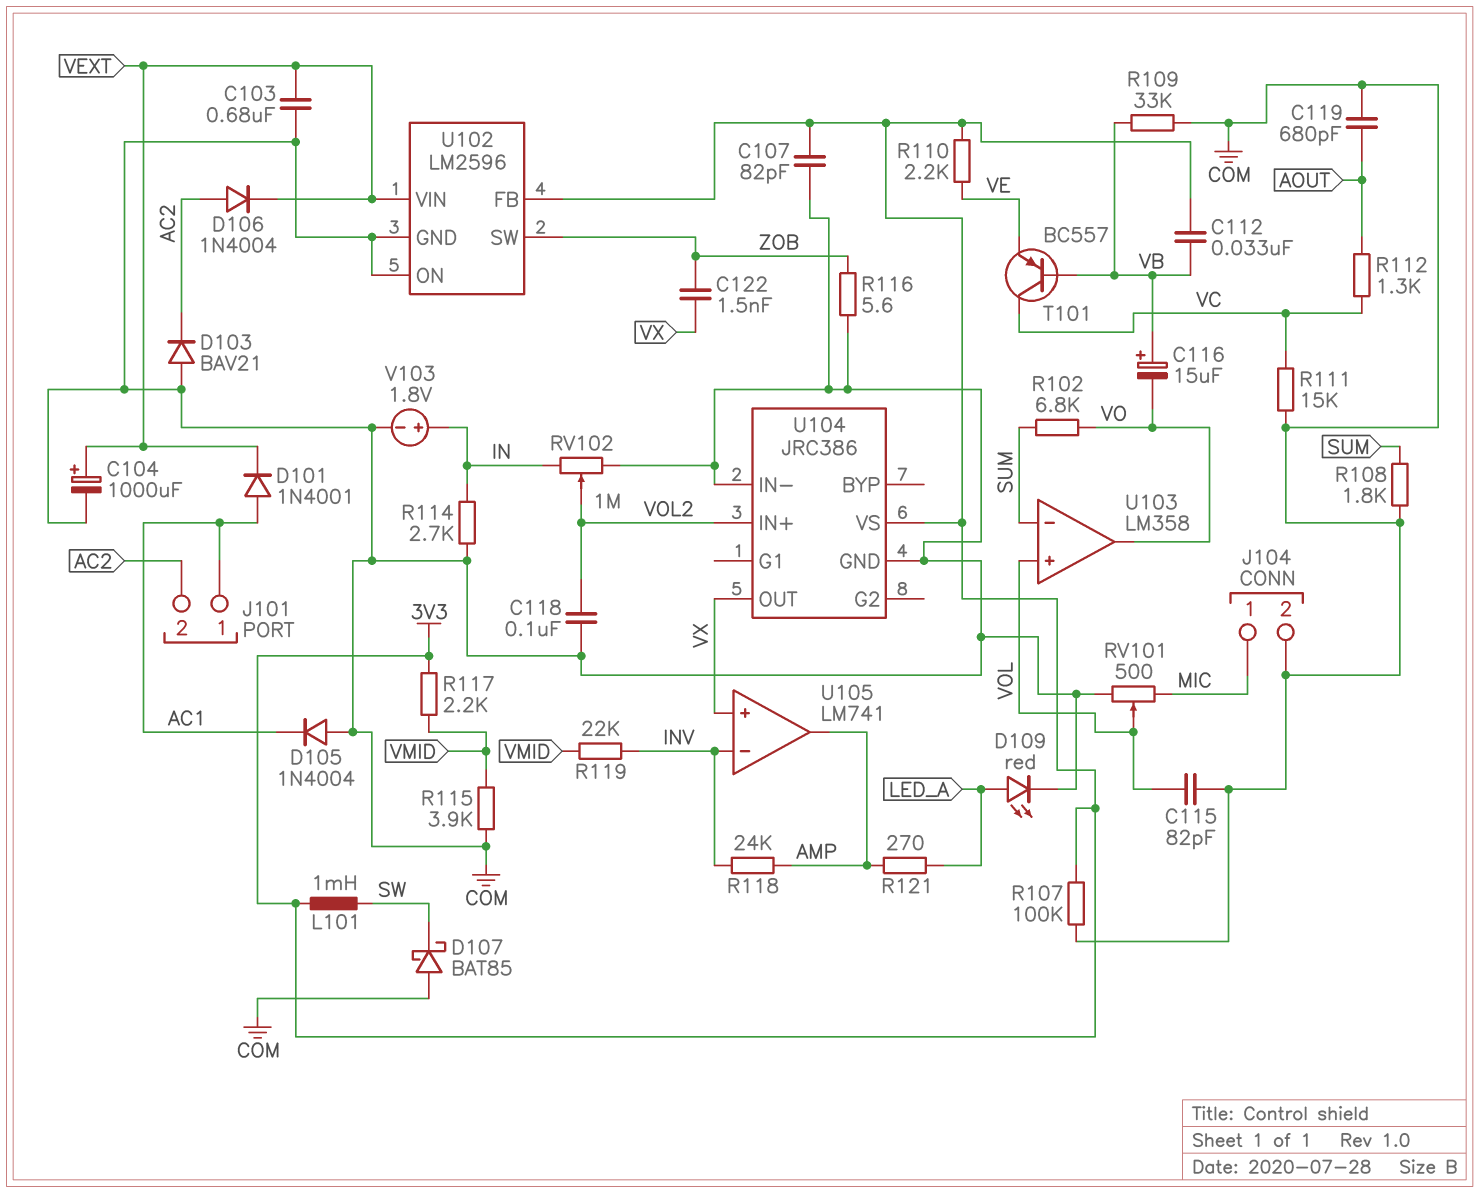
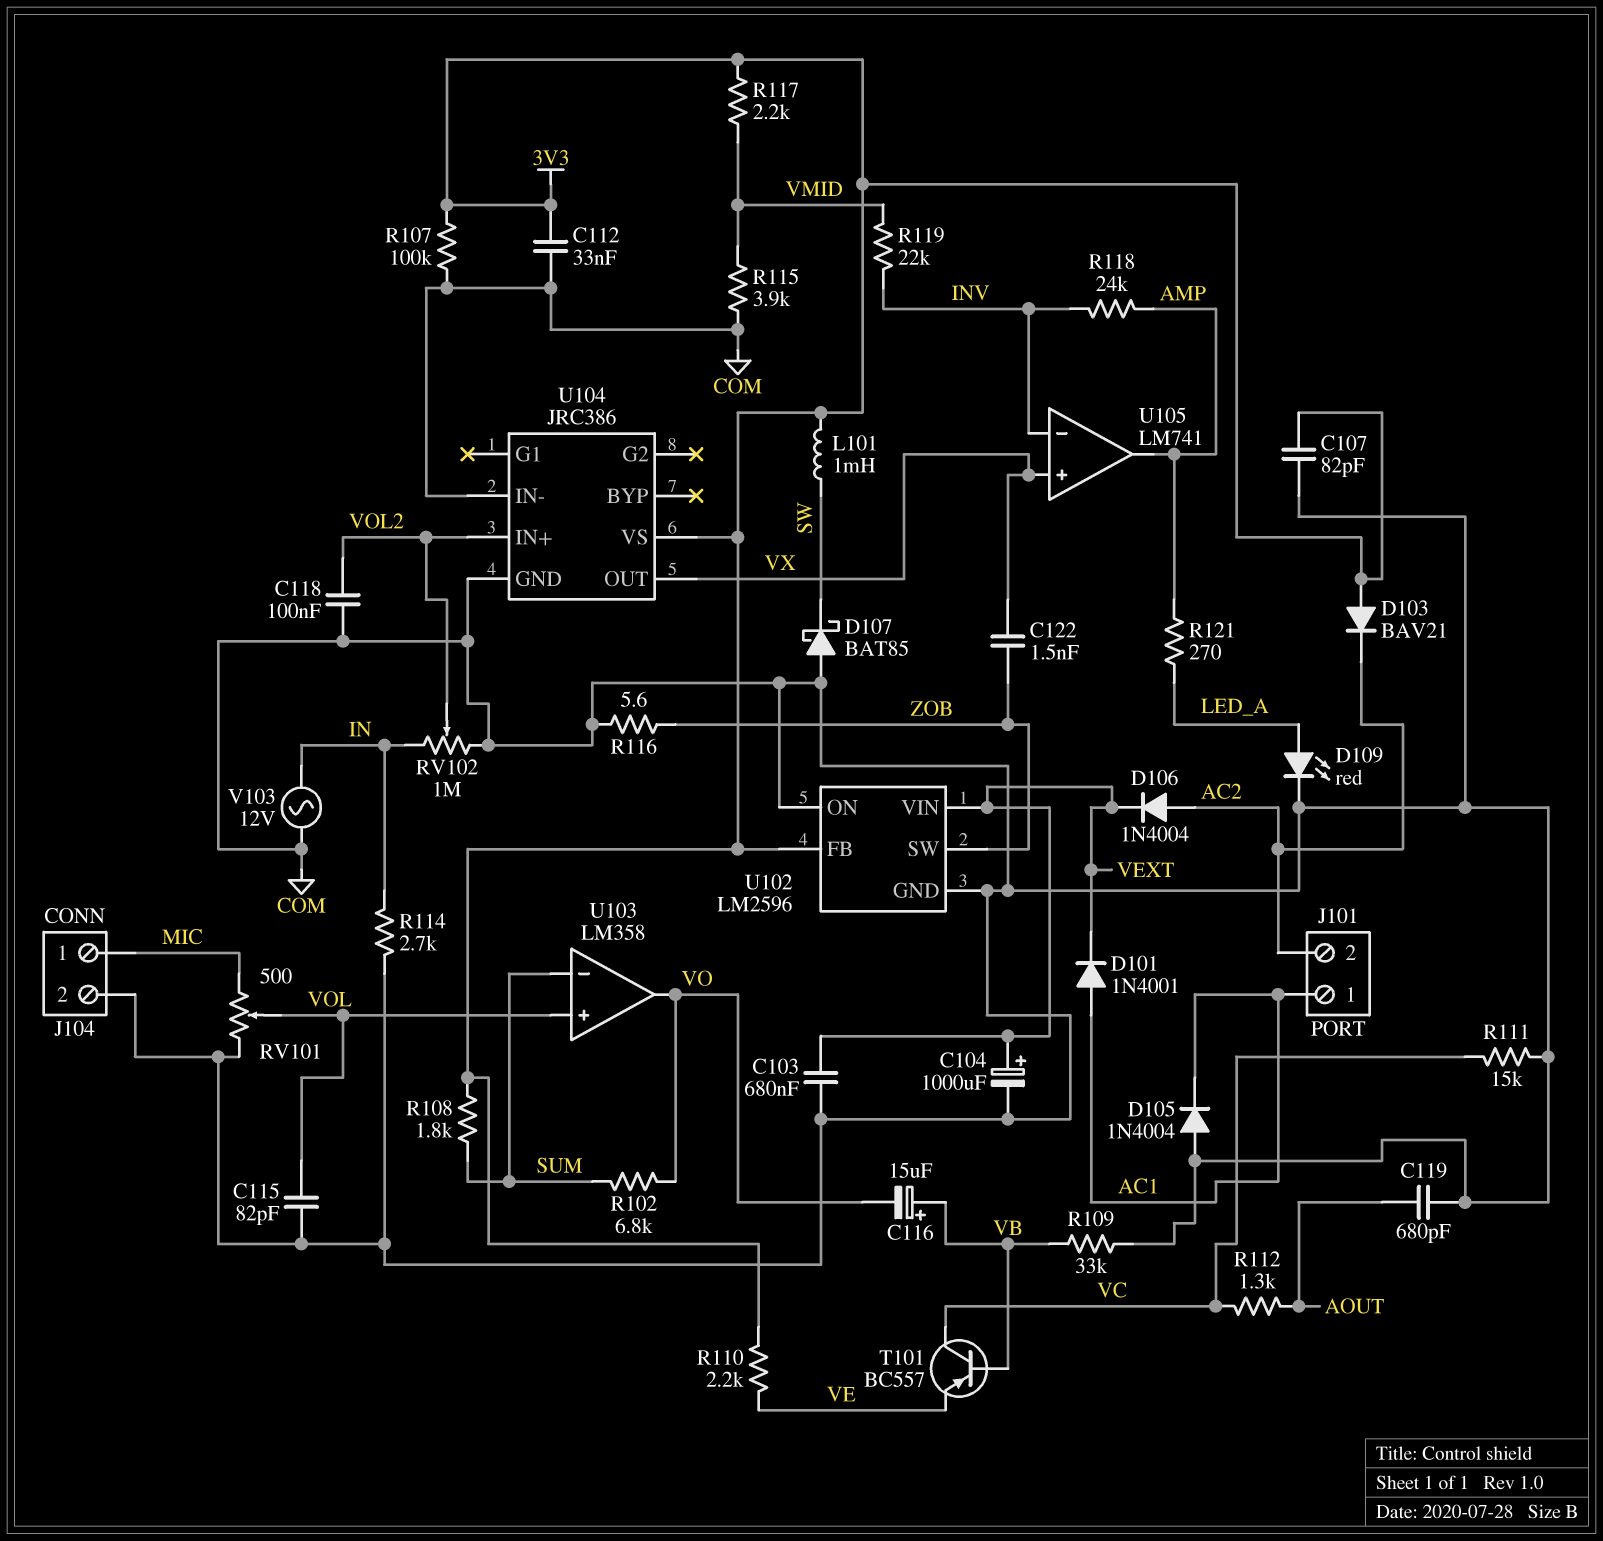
C112: 33nF (3V3, VB) -> 33nF (3V3, COM)
D103: diode BAV21 (A COM, K AC2) -> diode BAV21 (A 3V3, K AC2)
R108: 1.8k (COM, SUM) -> 1.8k (3V3, SUM)
V103: 1.8V (plus IN, minus COM) -> AC 12V (COM, IN)

